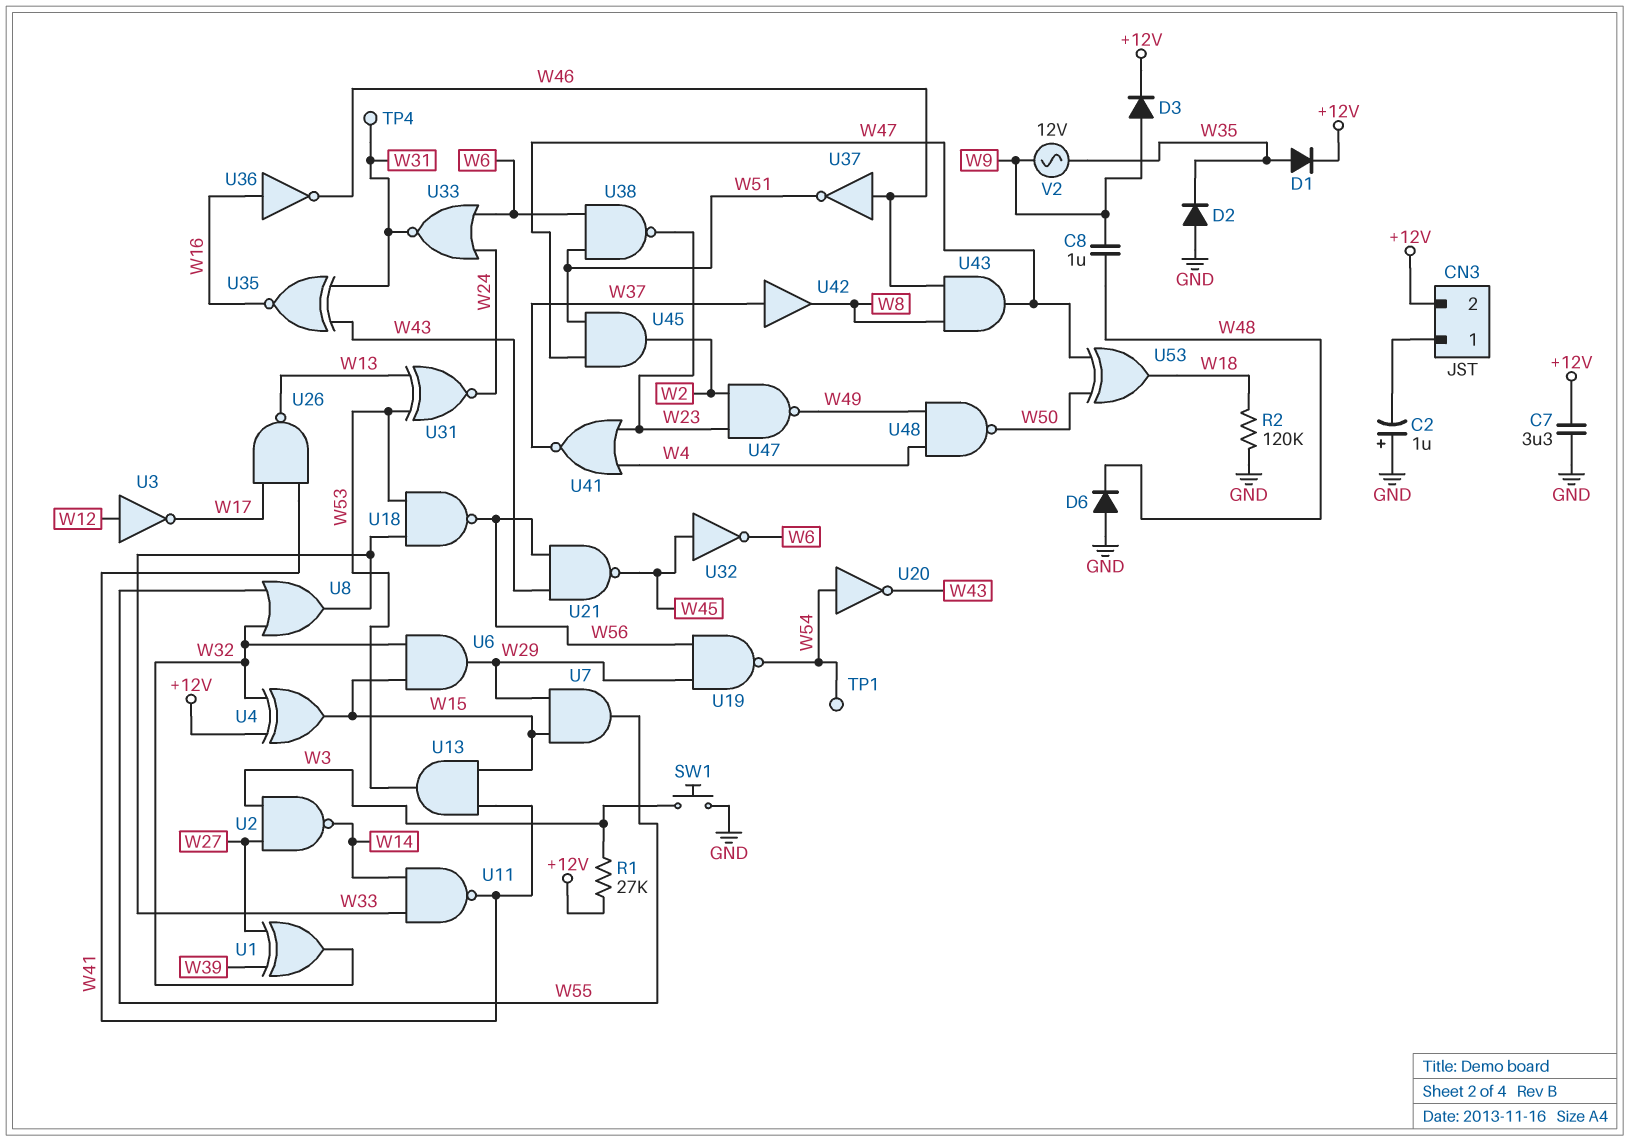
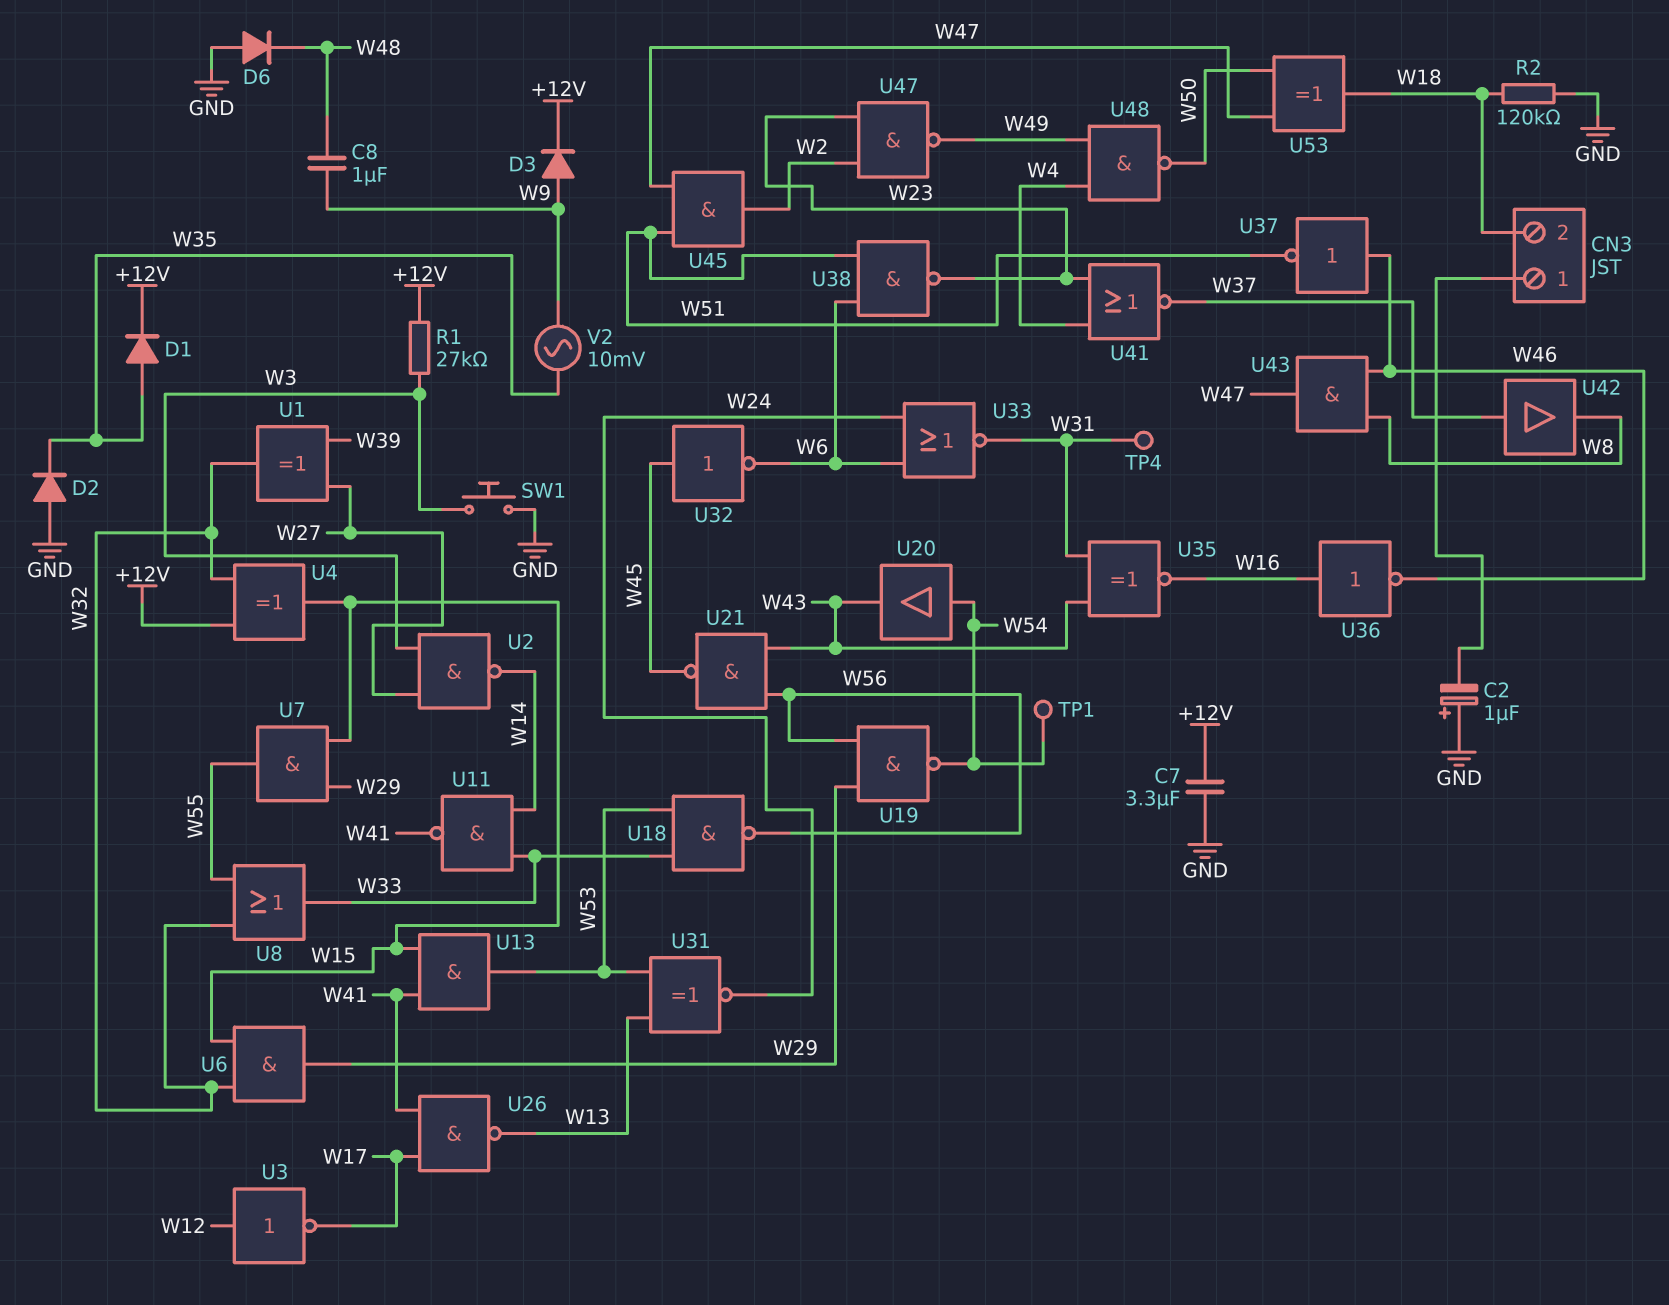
CN3 pin 2: +12V -> W18
U20: NOT (in W54, out W43) -> buffer (in W54, out W43)
V2: AC 12V (W9, W35) -> AC 10mV (W9, W35)

